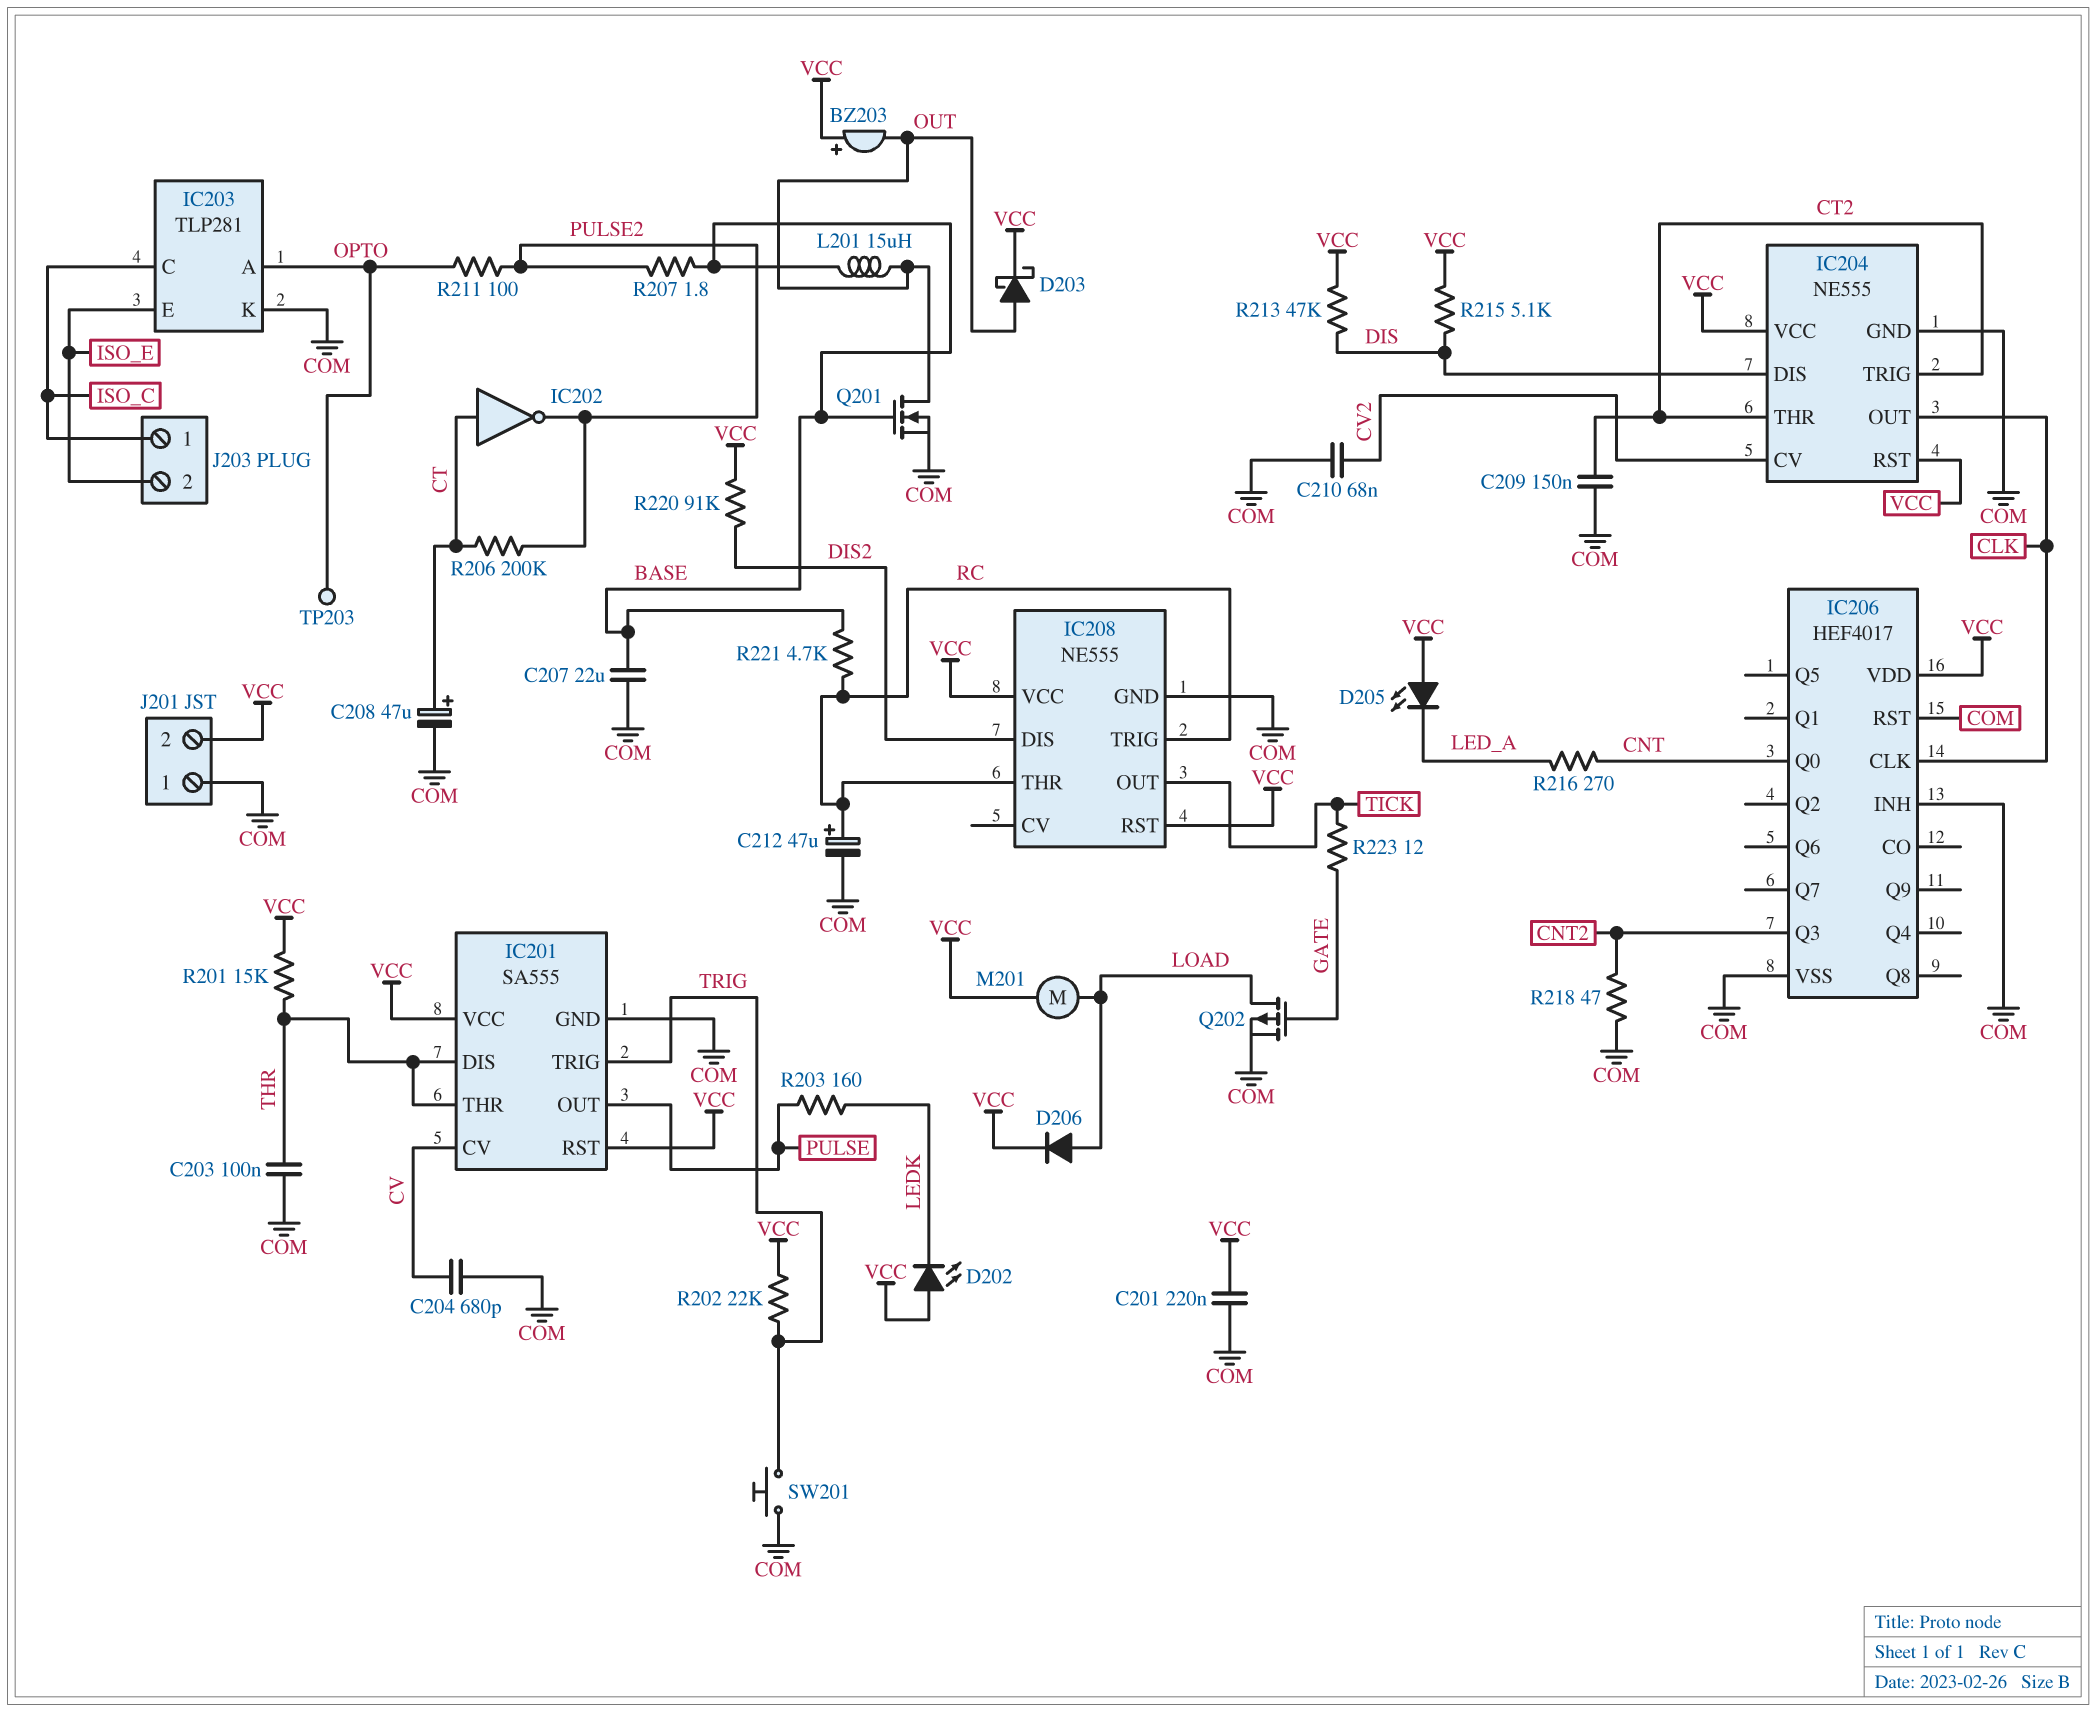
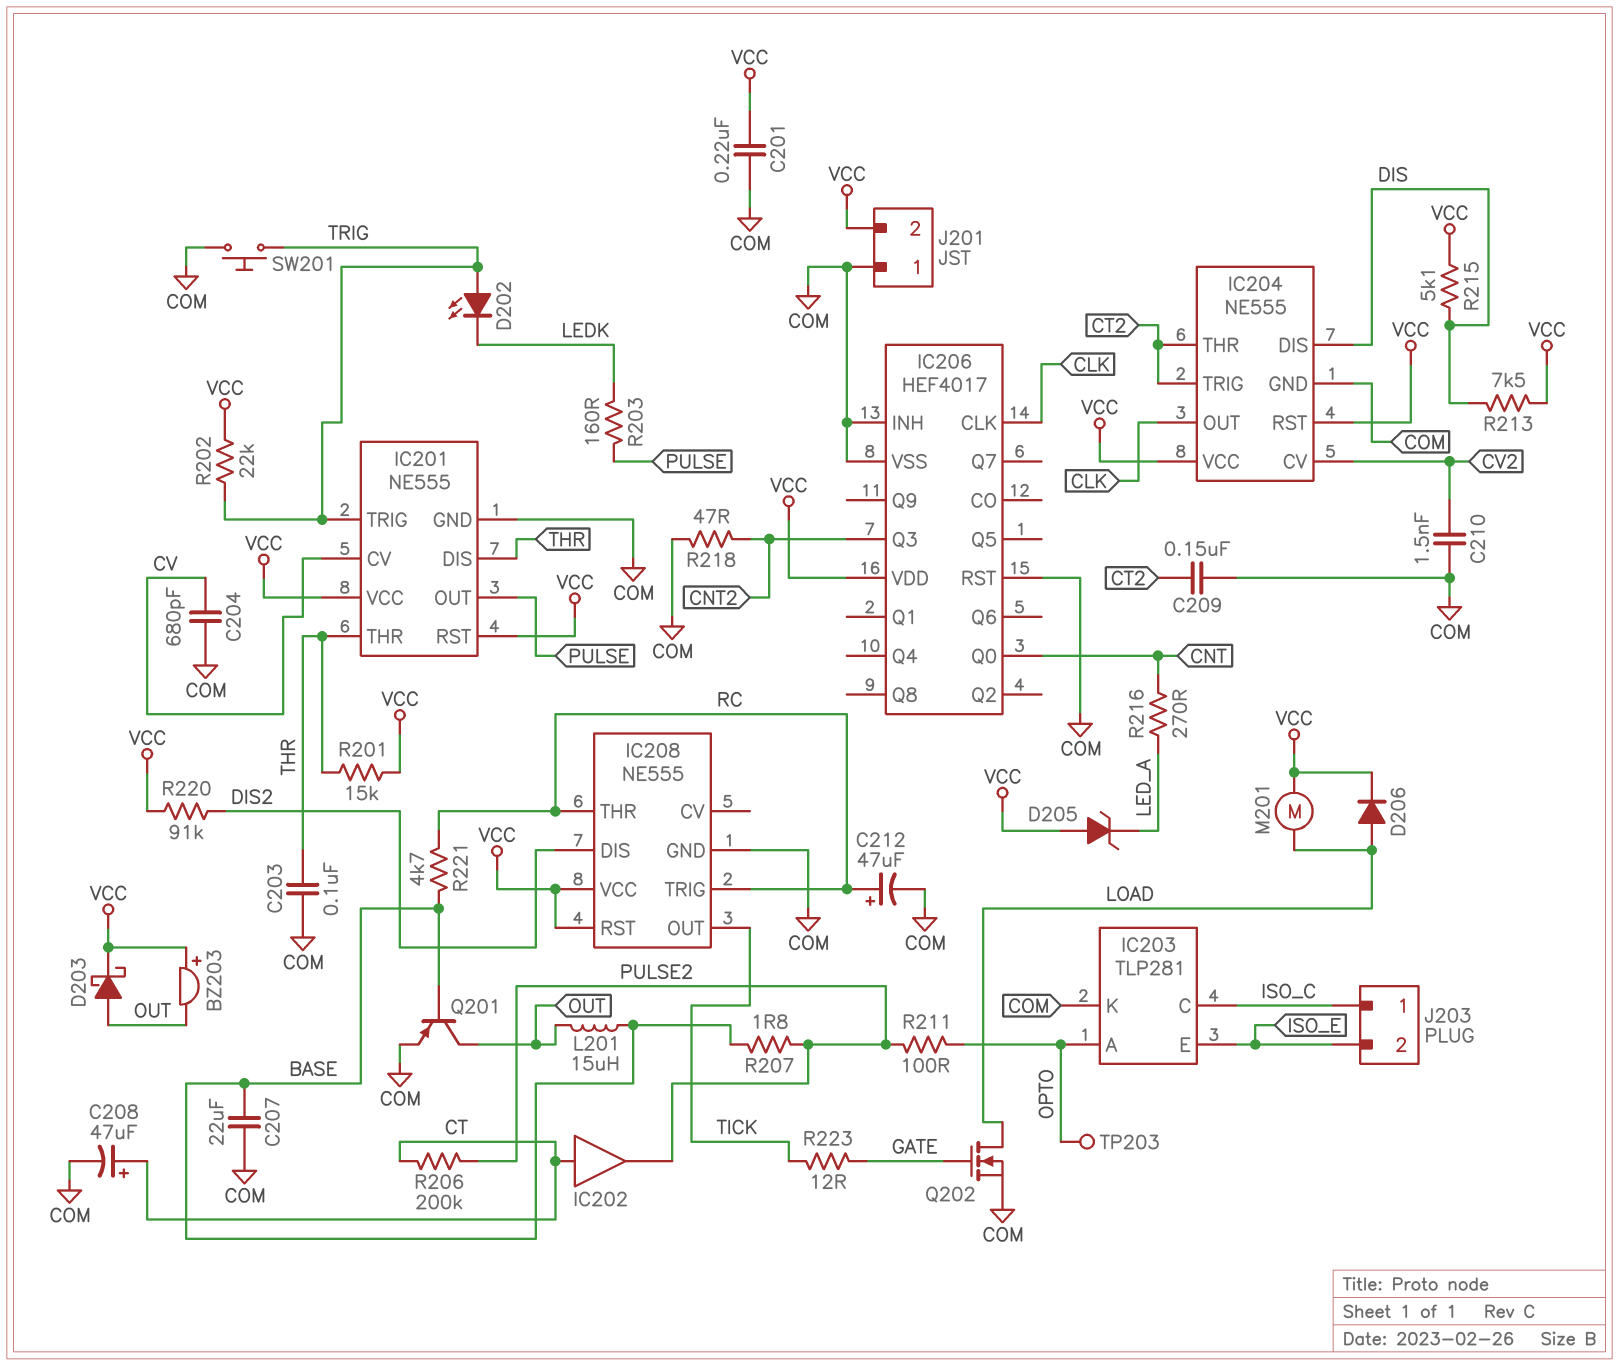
C210: 68nF (COM, CV2) -> 1.5nF (COM, CV2)
D202: LED (A VCC, K LEDK) -> LED (A TRIG, K LEDK)
D205: LED (A VCC, K LED_A) -> zener (A VCC, K LED_A)
IC201: SA555 -> NE555
IC202: NOT (in CT, out PULSE2) -> buffer (in CT, out PULSE2)
Q201: NMOS (G BASE, D OUT, S COM) -> PNP (B BASE, C OUT, E COM)
Q202: PMOS (G GATE, D LOAD, S COM) -> NMOS (G GATE, D LOAD, S COM)
R213: 47k (DIS, VCC) -> 7.5k (DIS, VCC)

